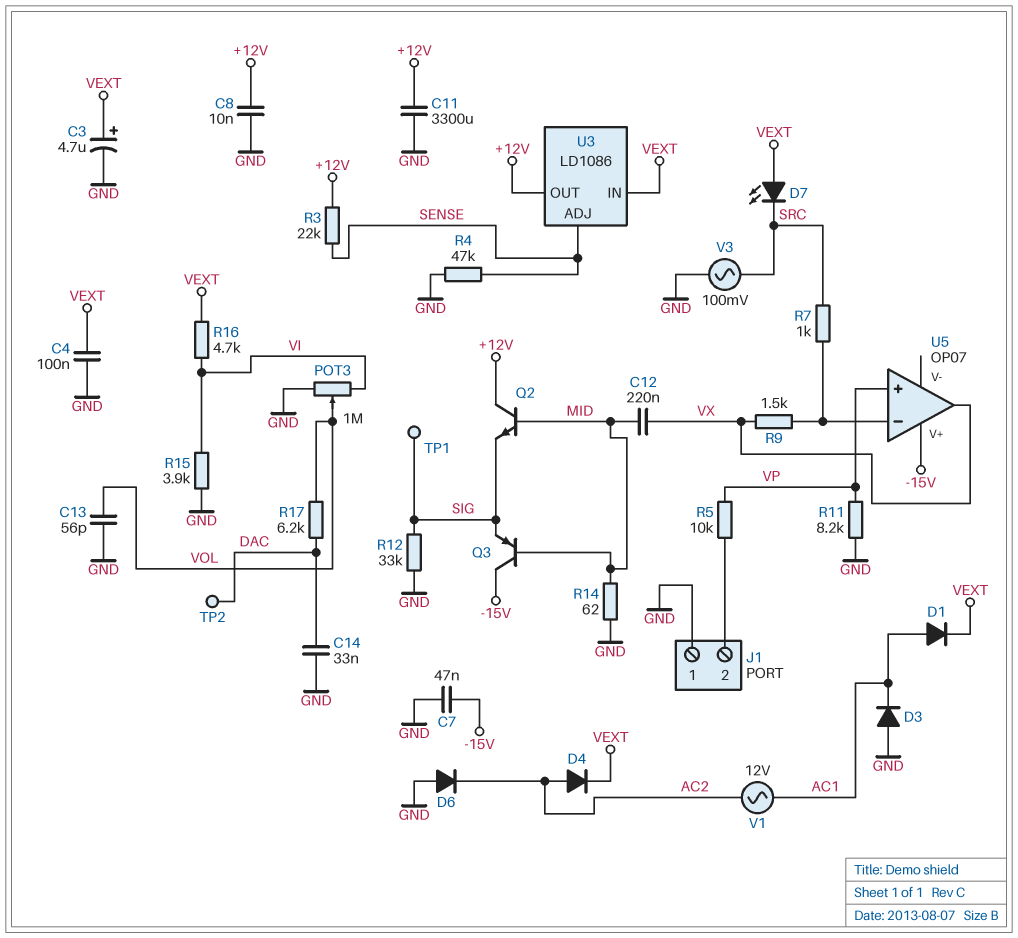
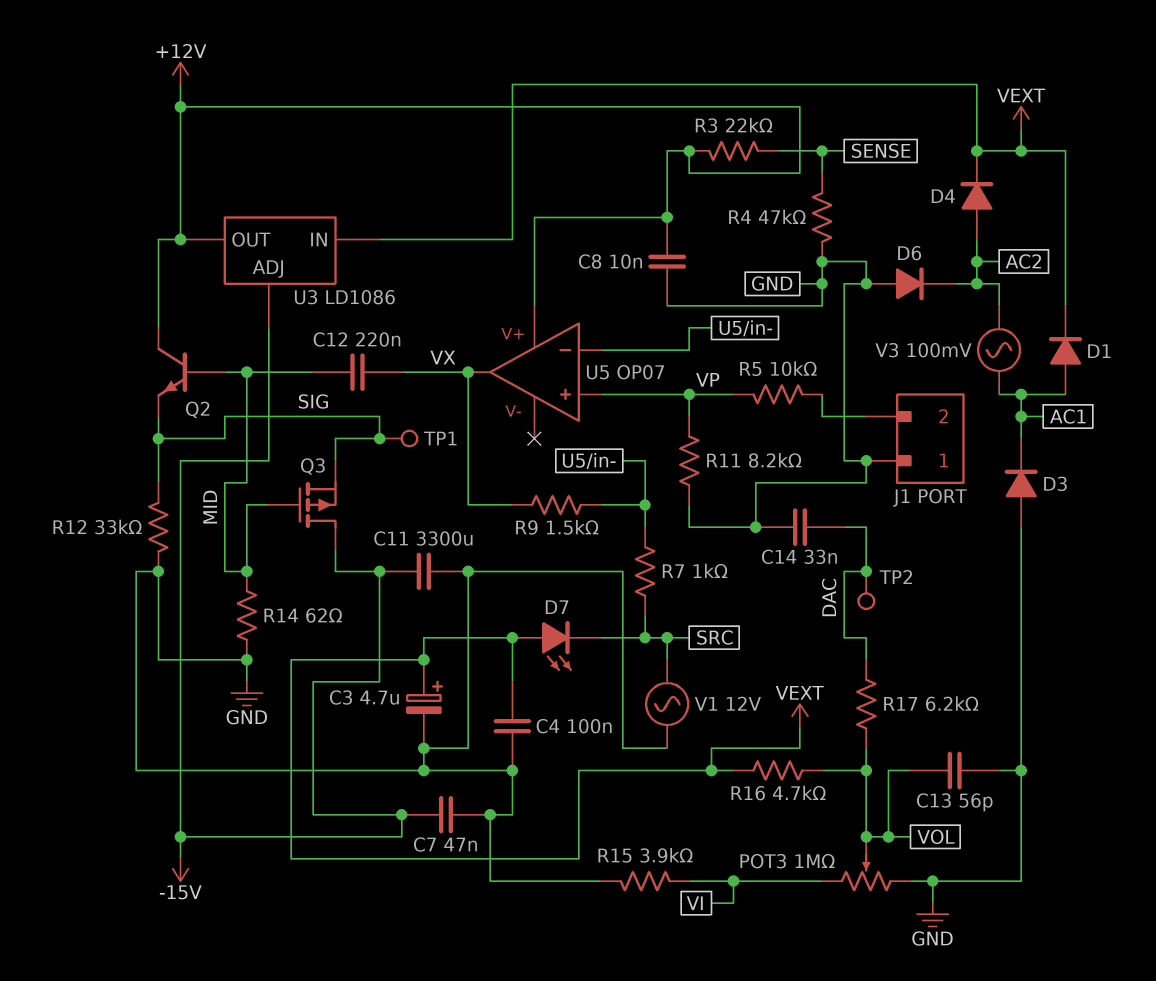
C11: 3300uF (+12V, GND) -> 3300uF (-15V, GND)
Q3: PNP (B MID, C -15V, E SIG) -> PMOS (G MID, D -15V, S SIG)
R16: 4.7k (VEXT, VI) -> 4.7k (VEXT, VOL)
U3 pin ADJ: SENSE -> -15V
U5 pin V+: -15V -> +12V
V1: AC 12V (AC1, AC2) -> AC 12V (GND, SRC)
V3: AC 100mV (GND, SRC) -> AC 100mV (AC1, AC2)

